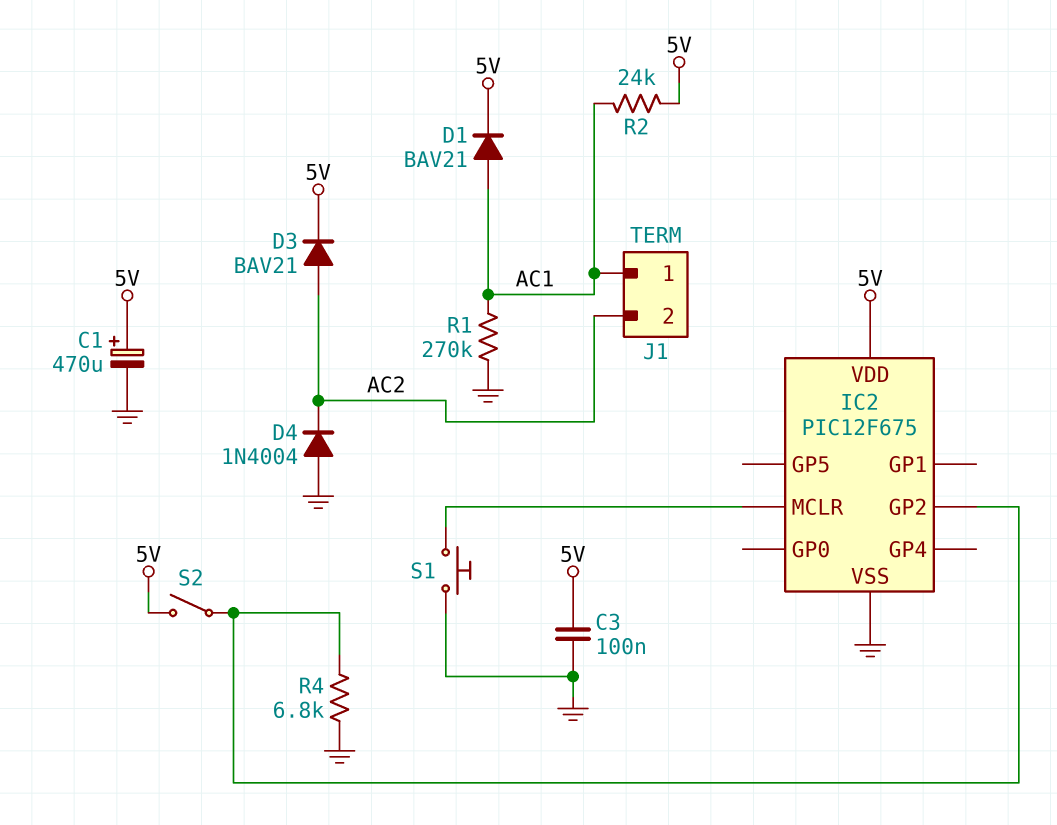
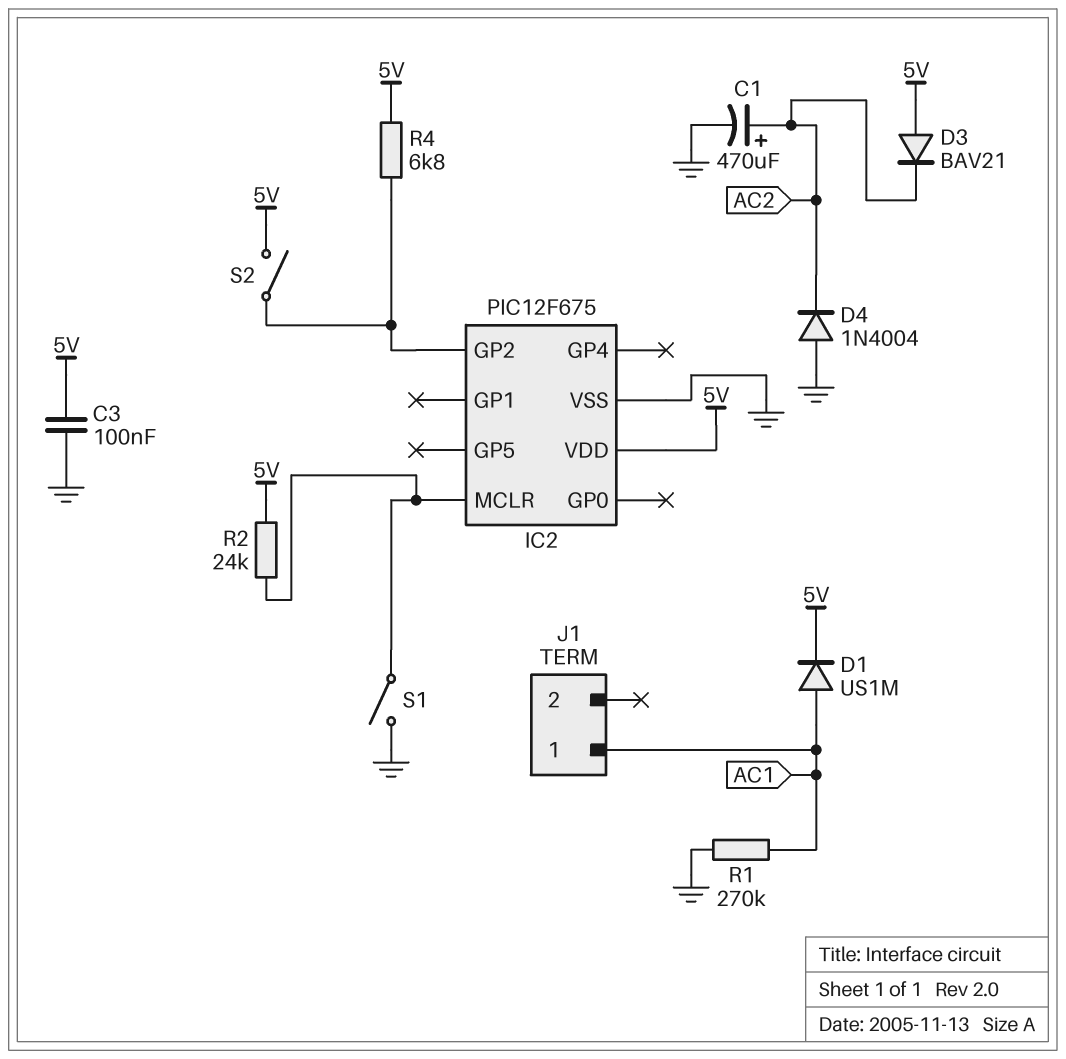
C1: 470uF (plus 5V, minus GND) -> 470uF (plus AC2, minus GND)
D1: diode BAV21 (A AC1, K 5V) -> diode US1M (A AC1, K 5V)
D3: diode BAV21 (A AC2, K 5V) -> diode BAV21 (A 5V, K AC2)
J1 pin 2: AC2 -> none
R2: 24k (5V, AC1) -> 24k (5V, IC2/MCLR)
R4: 6.8k (GND, IC2/GP2) -> 6.8k (5V, IC2/GP2)
S1: button (GND, IC2/MCLR) -> switch (GND, IC2/MCLR)

